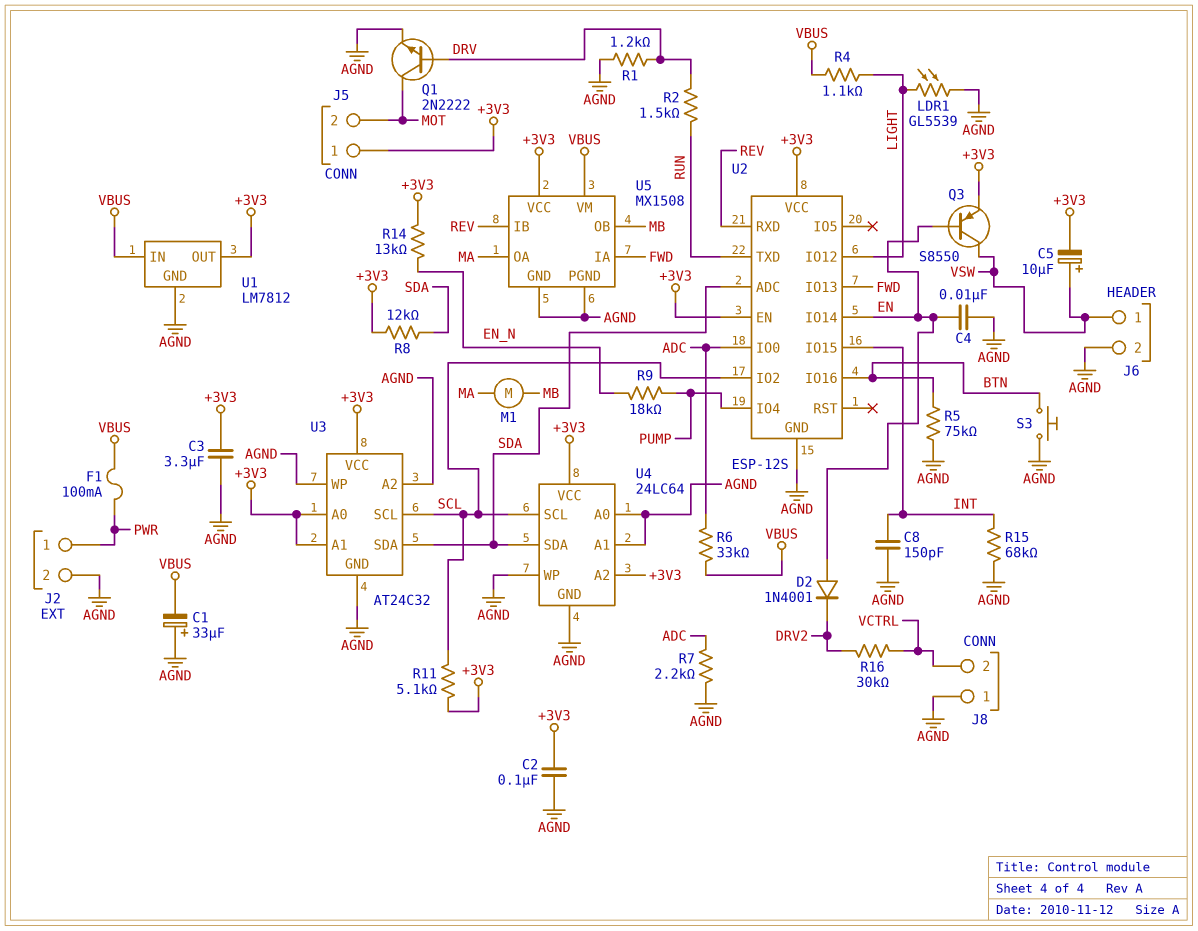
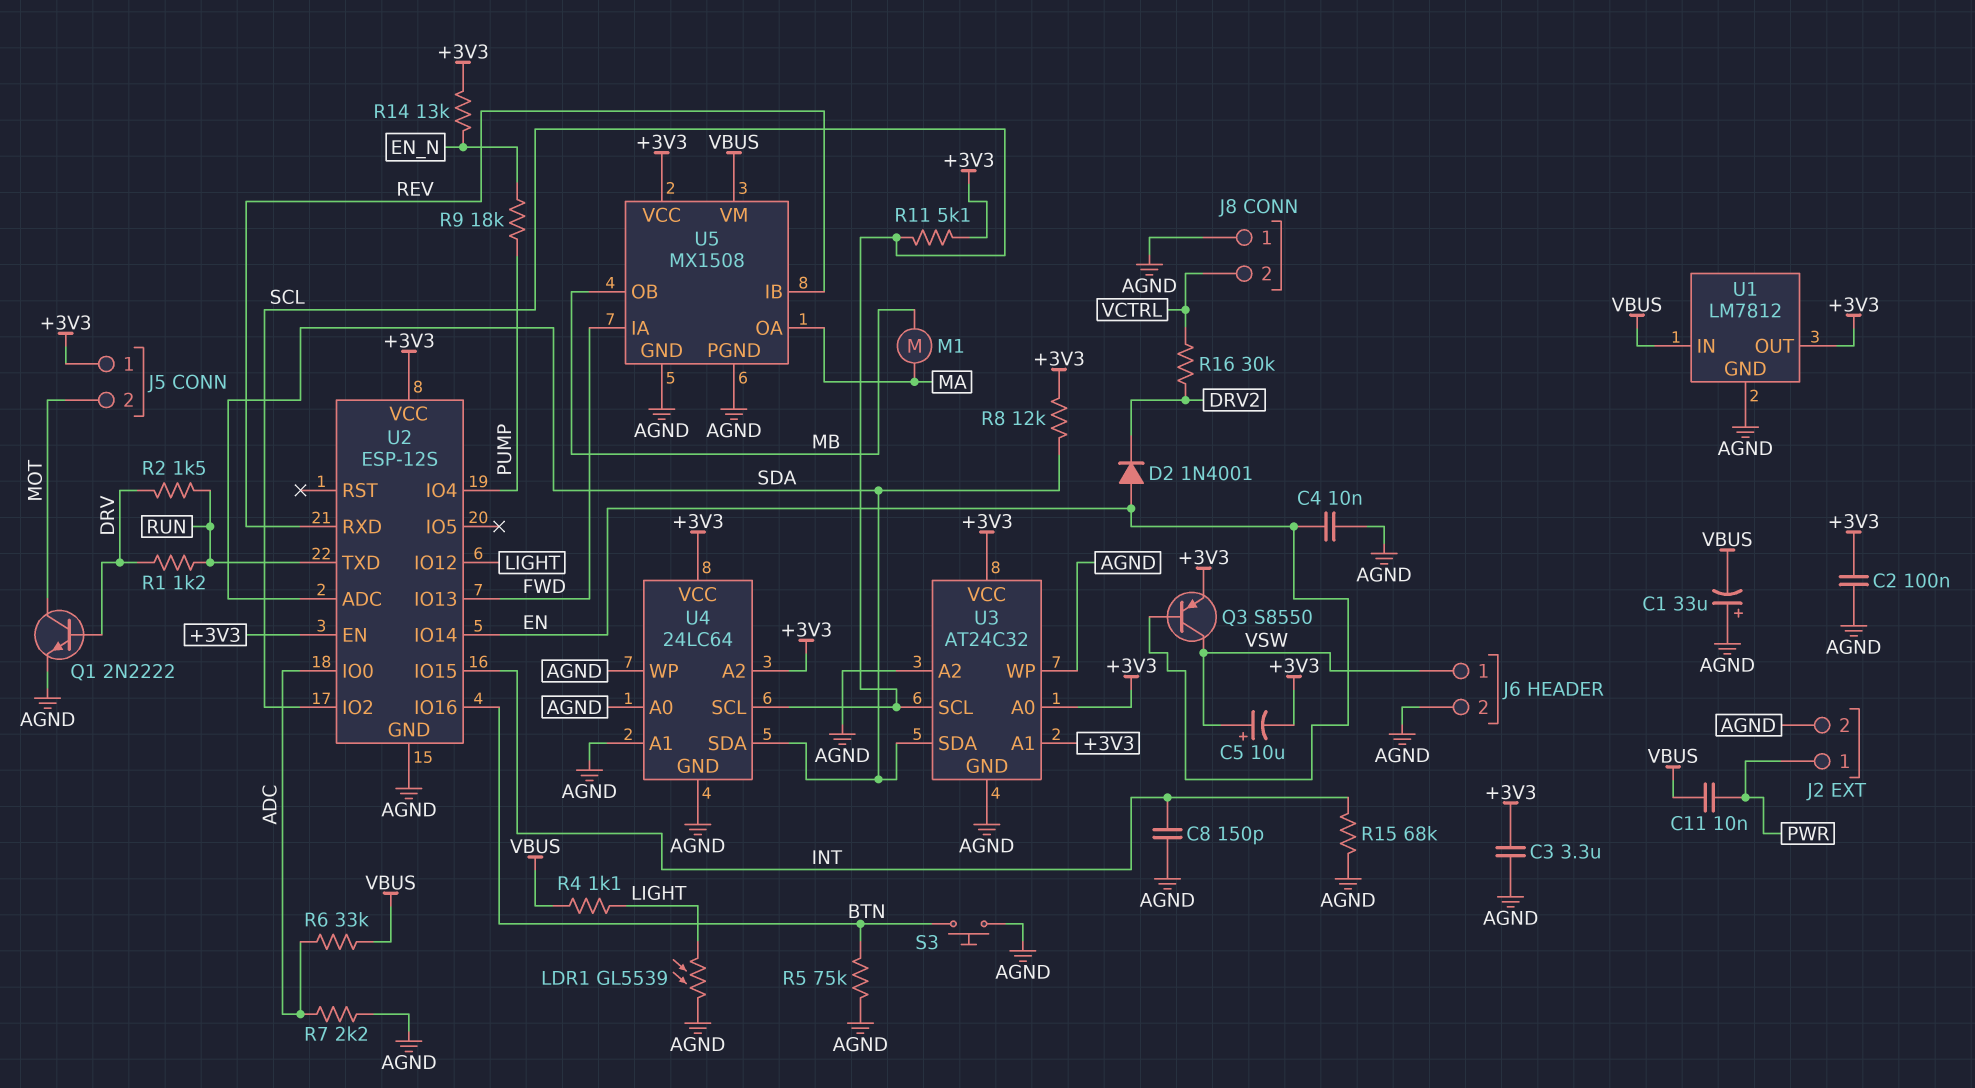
C11: none -> 10nF (PWR, VBUS)
F1: 100mA (PWR, VBUS) -> none
R1: 1.2k (AGND, DRV) -> 1.2k (DRV, RUN)

